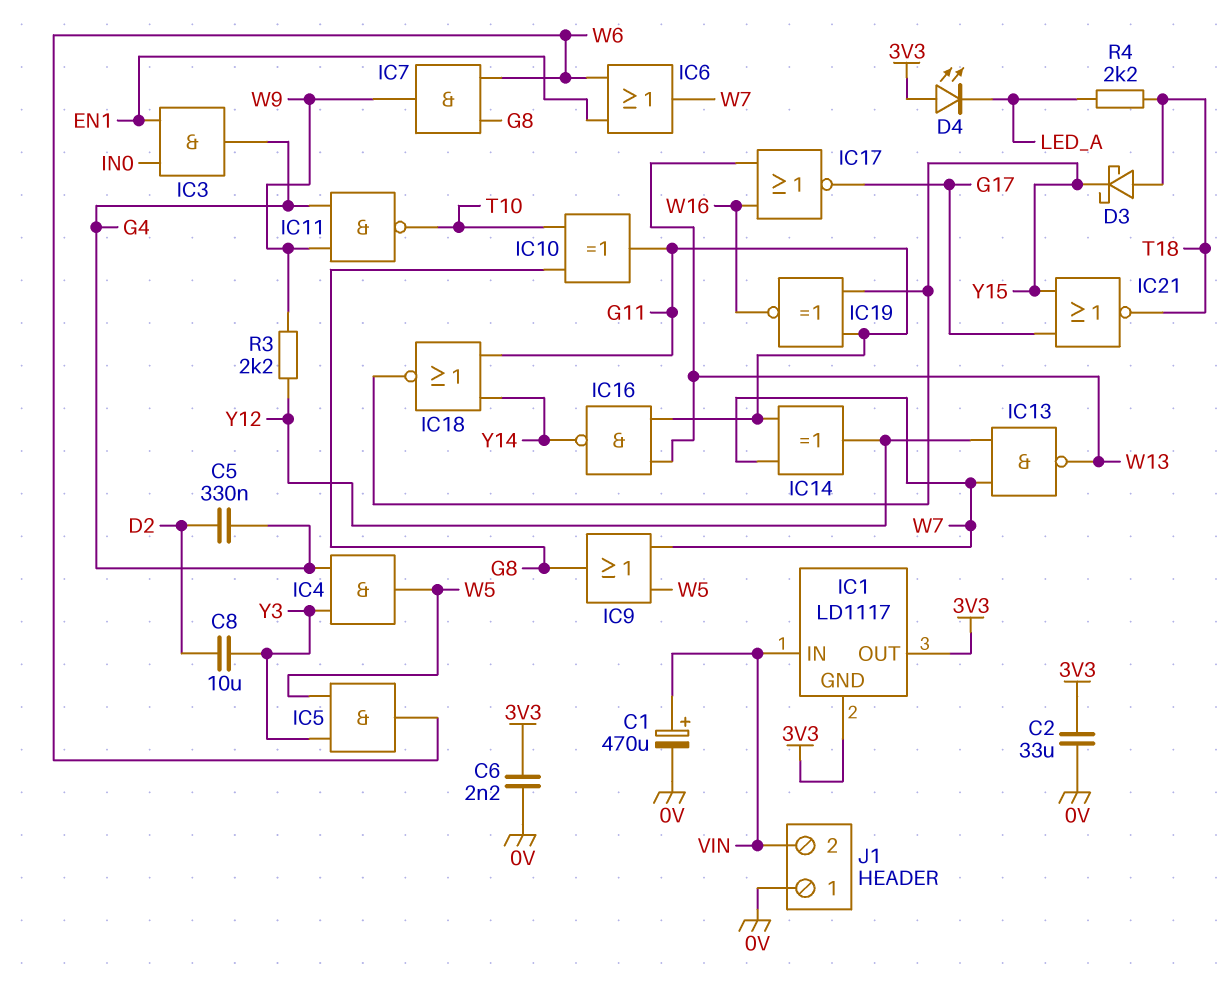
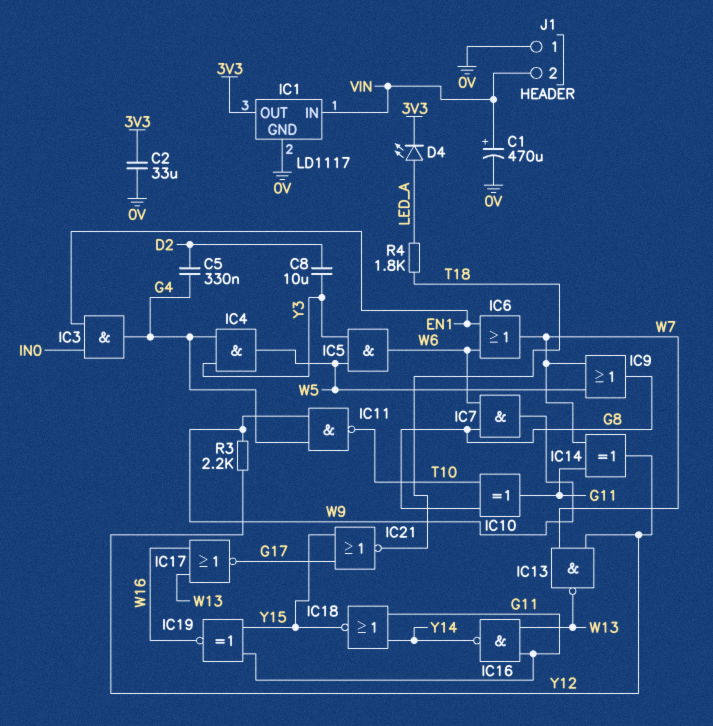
C6: 2.2nF (0V, 3V3) -> none
D3: schottky (A T18, K Y15) -> none
D4: LED (A 3V3, K LED_A) -> LED (A LED_A, K 3V3)
IC1 pin GND: 3V3 -> 0V
R4: 2.2k (LED_A, T18) -> 1.8k (LED_A, T18)

